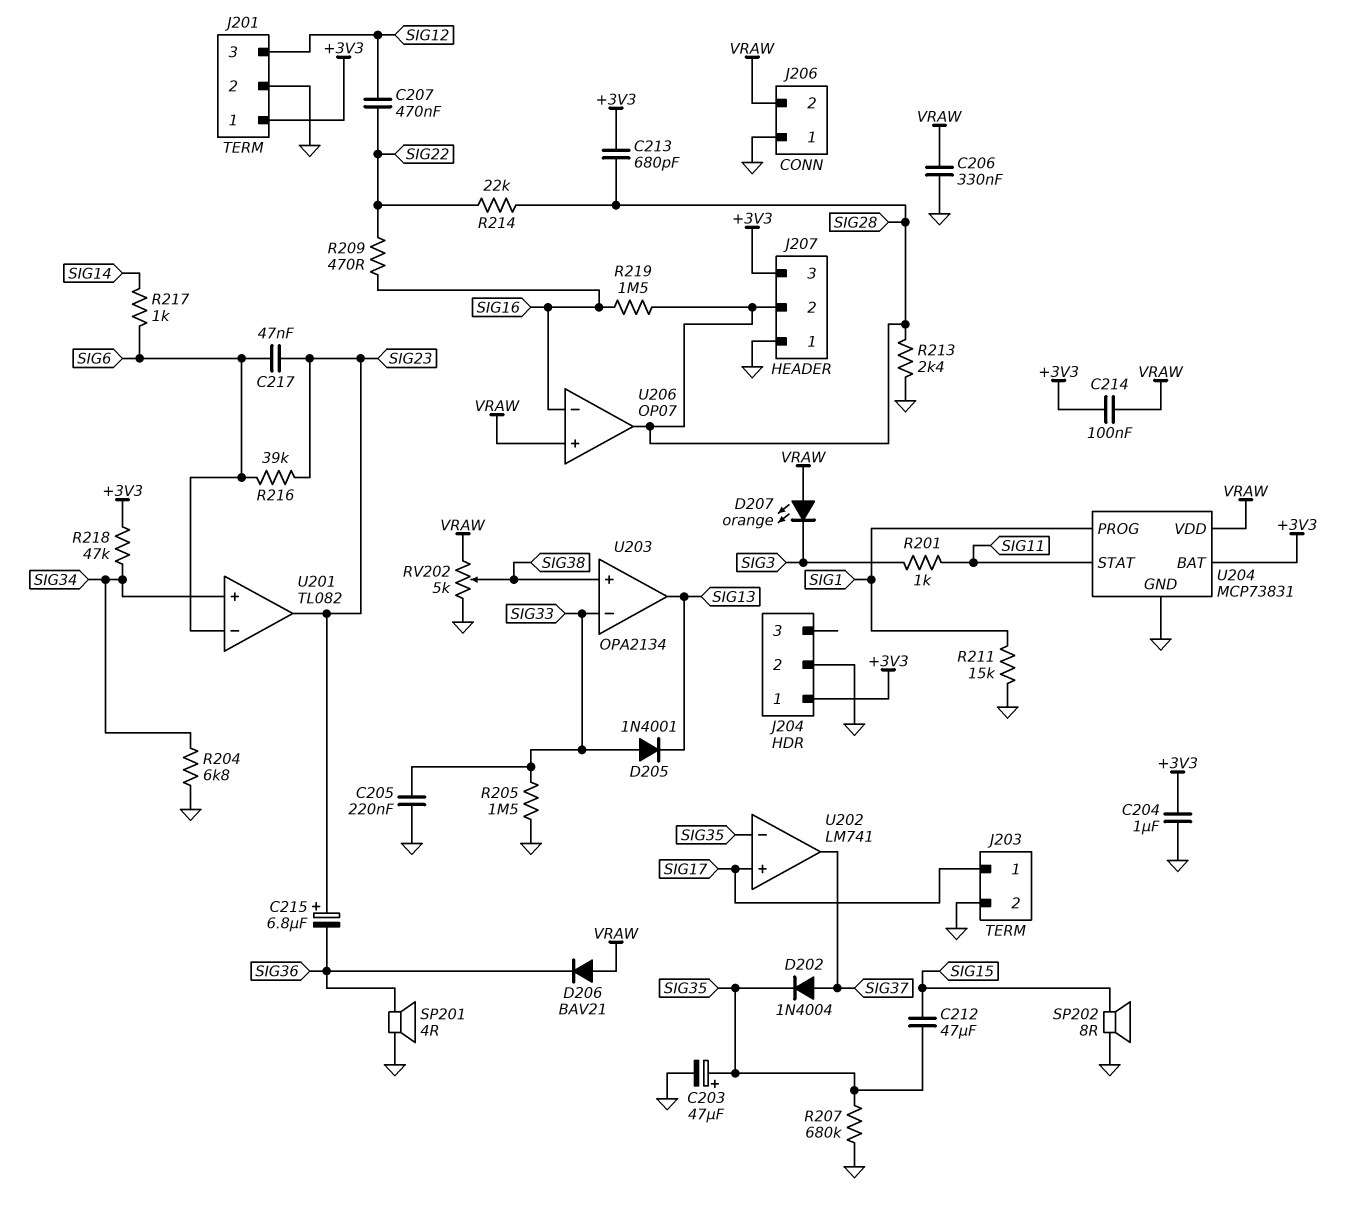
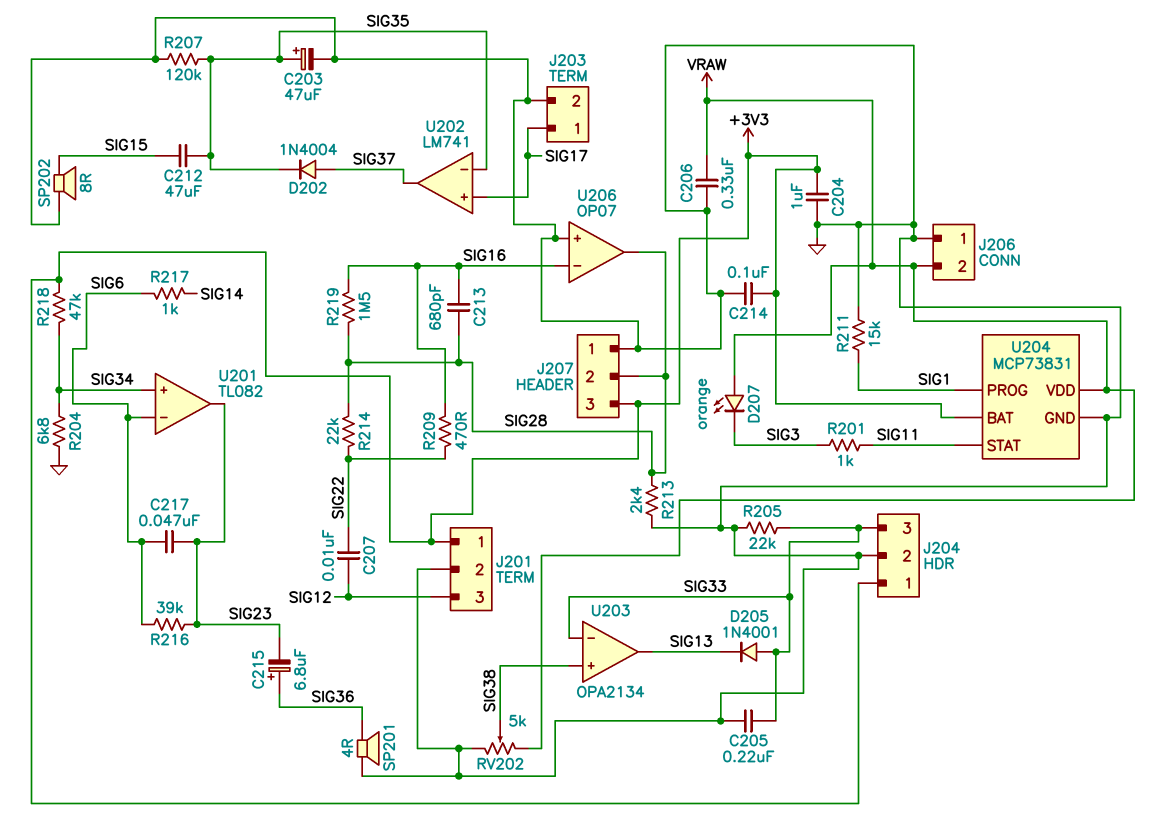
C207: 470nF (SIG12, SIG22) -> 10nF (SIG12, SIG22)
C213: 680pF (+3V3, SIG28) -> 680pF (SIG16, SIG28)
C214: 100nF (+3V3, VRAW) -> 100nF (+3V3, GND)
C215: 6.8uF (plus SIG23, minus SIG36) -> 6.8uF (plus SIG36, minus SIG23)
D206: diode BAV21 (A VRAW, K SIG36) -> none
J204 pin 3: none -> SIG33
R205: 1.5M (GND, SIG33) -> 22k (GND, SIG33)
R207: 680k (GND, SIG35) -> 120k (GND, SIG35)
U206 pin in+: VRAW -> GND

